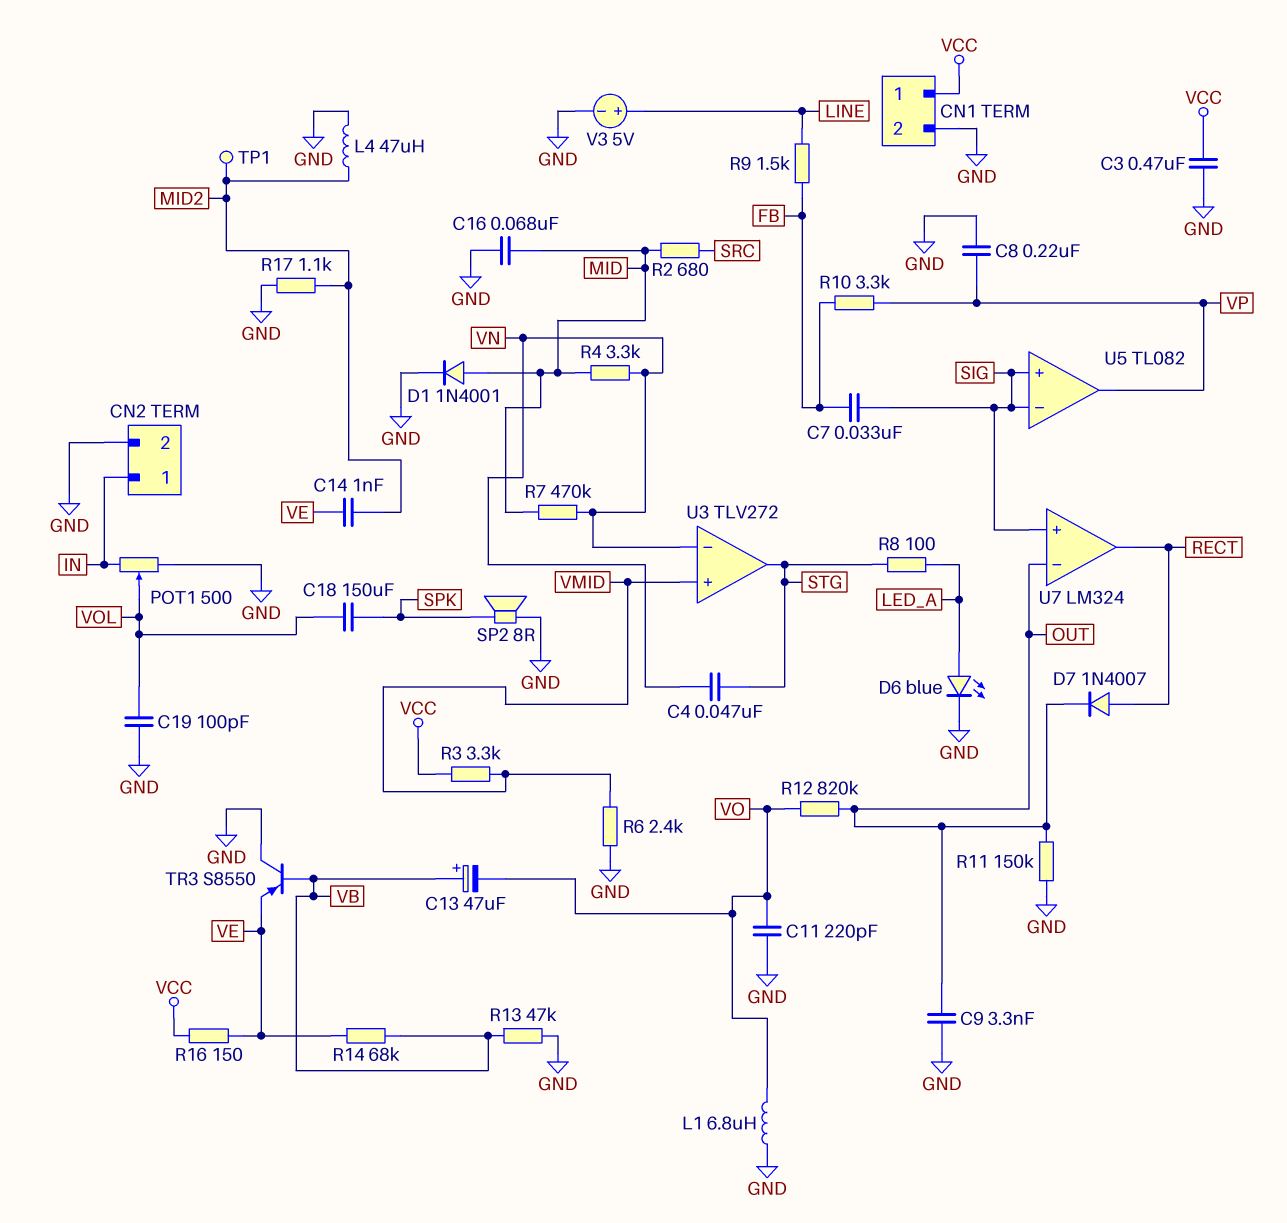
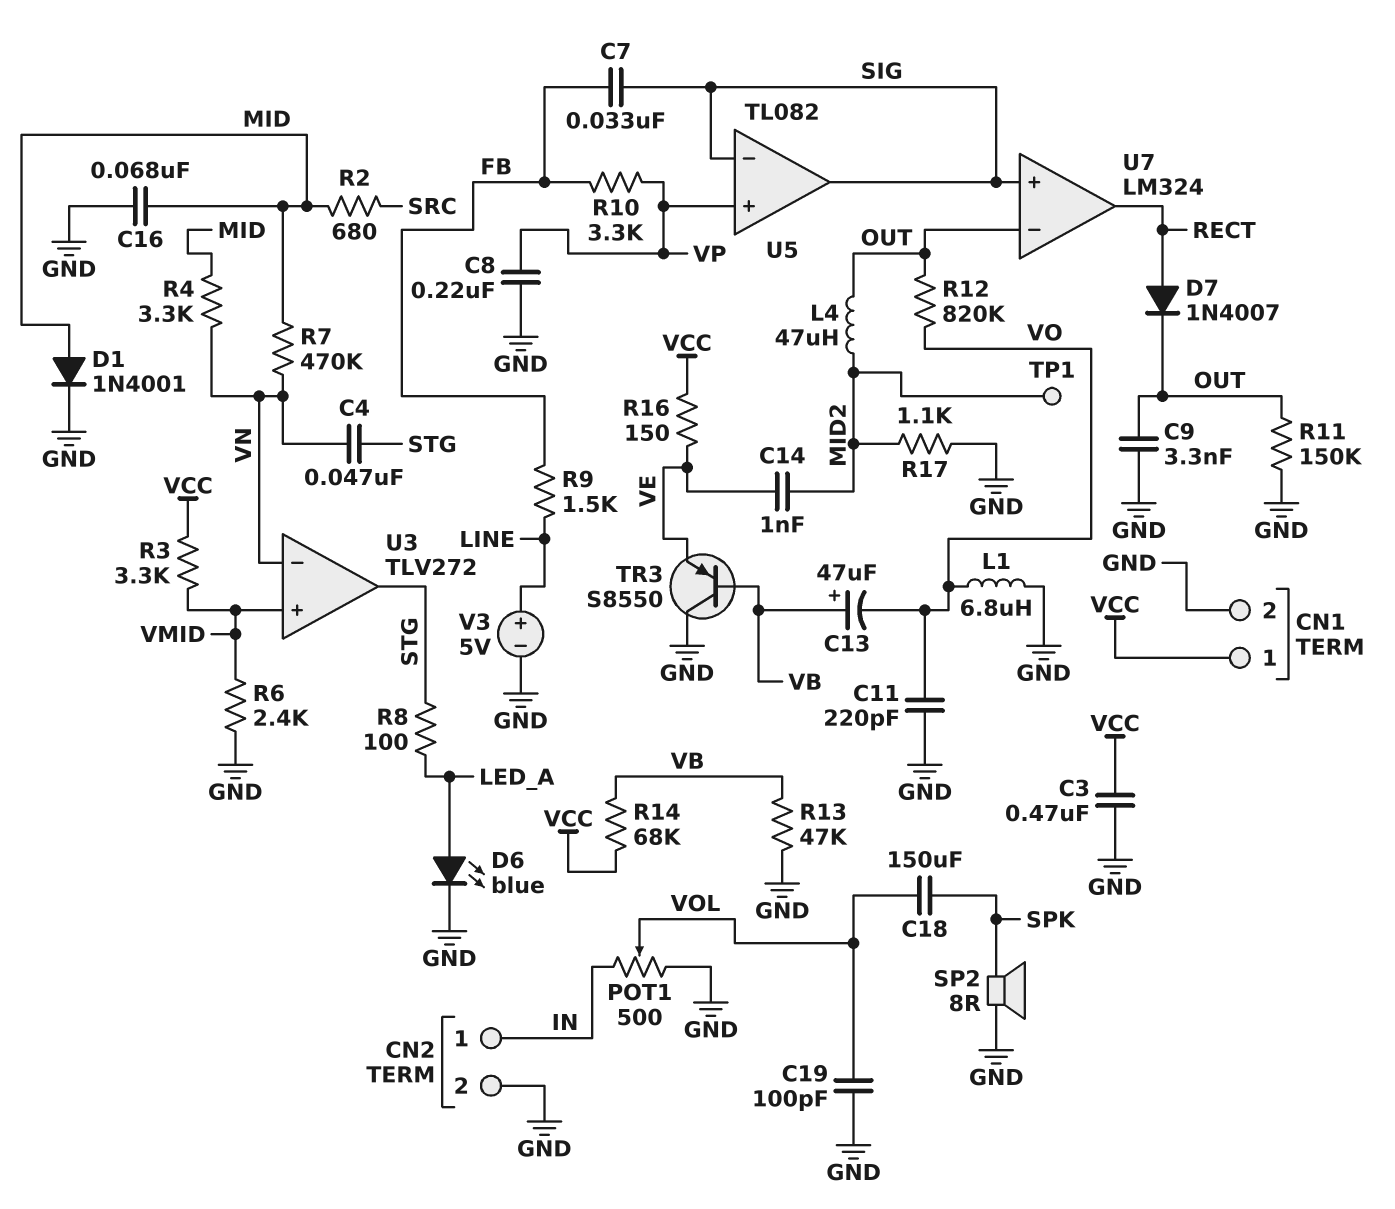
L4: 47uH (GND, MID2) -> 47uH (MID2, OUT)
R14: 68k (VB, VE) -> 68k (VB, VCC)
U5 pin in+: SIG -> VP
U5 pin out: VP -> SIG

